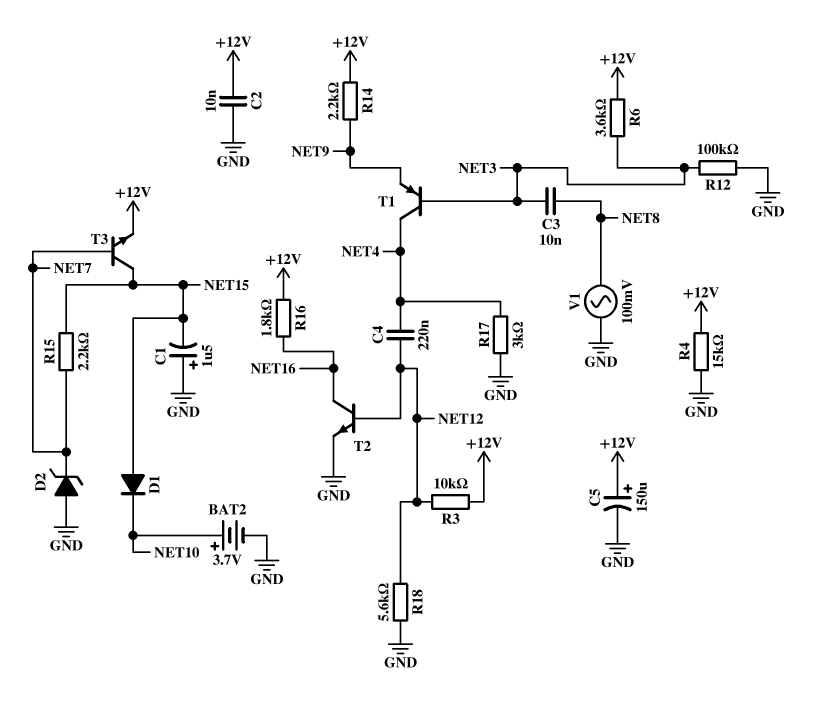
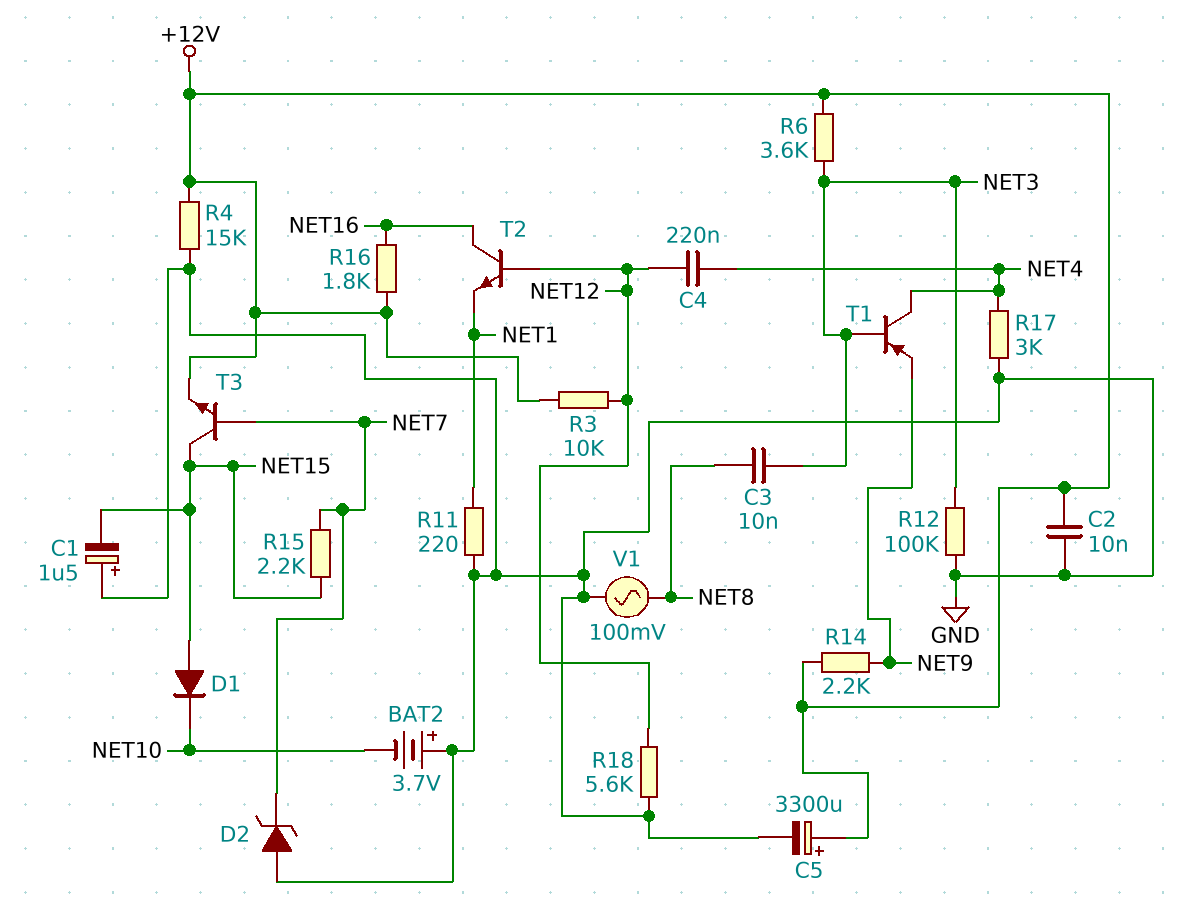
BAT2: 3.7V (plus NET10, minus GND) -> 3.7V (plus GND, minus NET10)
C5: 150uF (plus +12V, minus GND) -> 3300uF (plus +12V, minus GND)
R11: none -> 220 (GND, NET1)
T2: NPN (B NET12, C NET16, E GND) -> NPN (B NET12, C NET16, E NET1)

